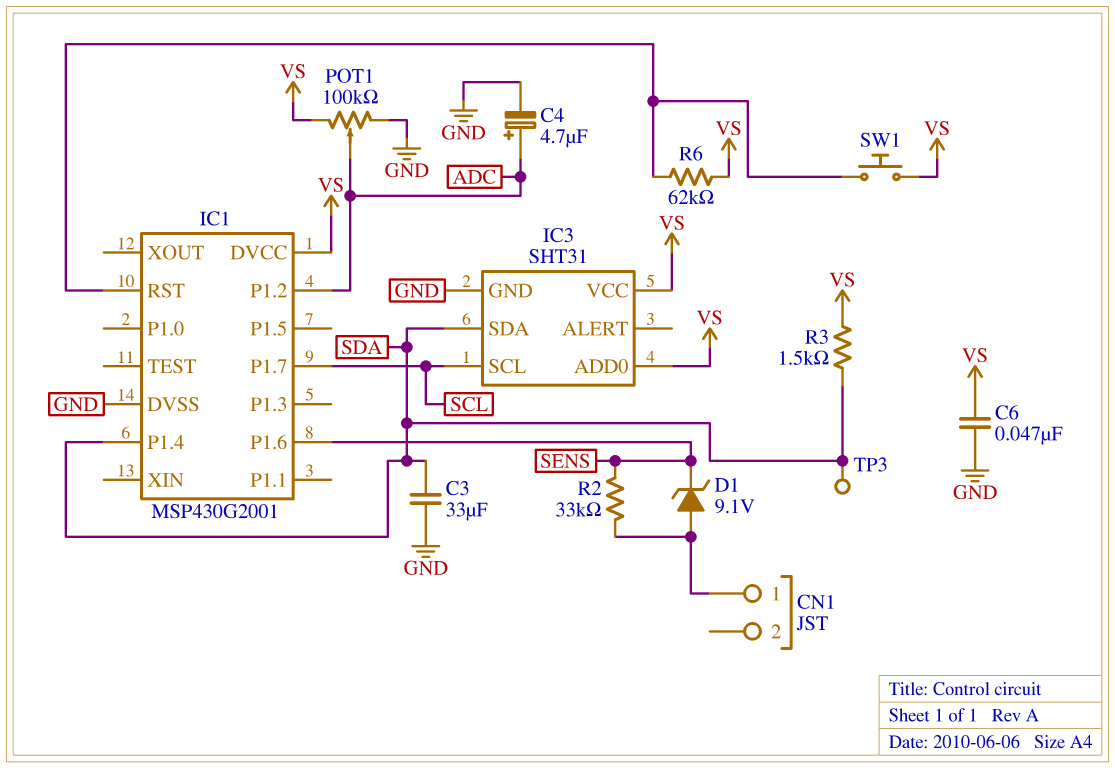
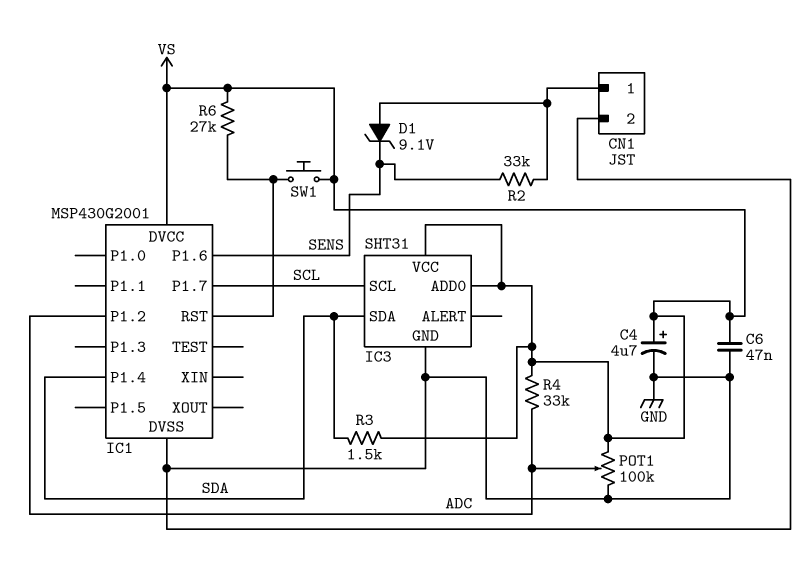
C3: 33uF (GND, SDA) -> none
C4: 4.7uF (plus ADC, minus GND) -> 4.7uF (plus VS, minus GND)
CN1 pin 2: none -> GND
R4: none -> 33k (ADC, VS)
R6: 62k (IC1/RST, VS) -> 27k (IC1/RST, VS)
TP3: test point (SDA) -> none

